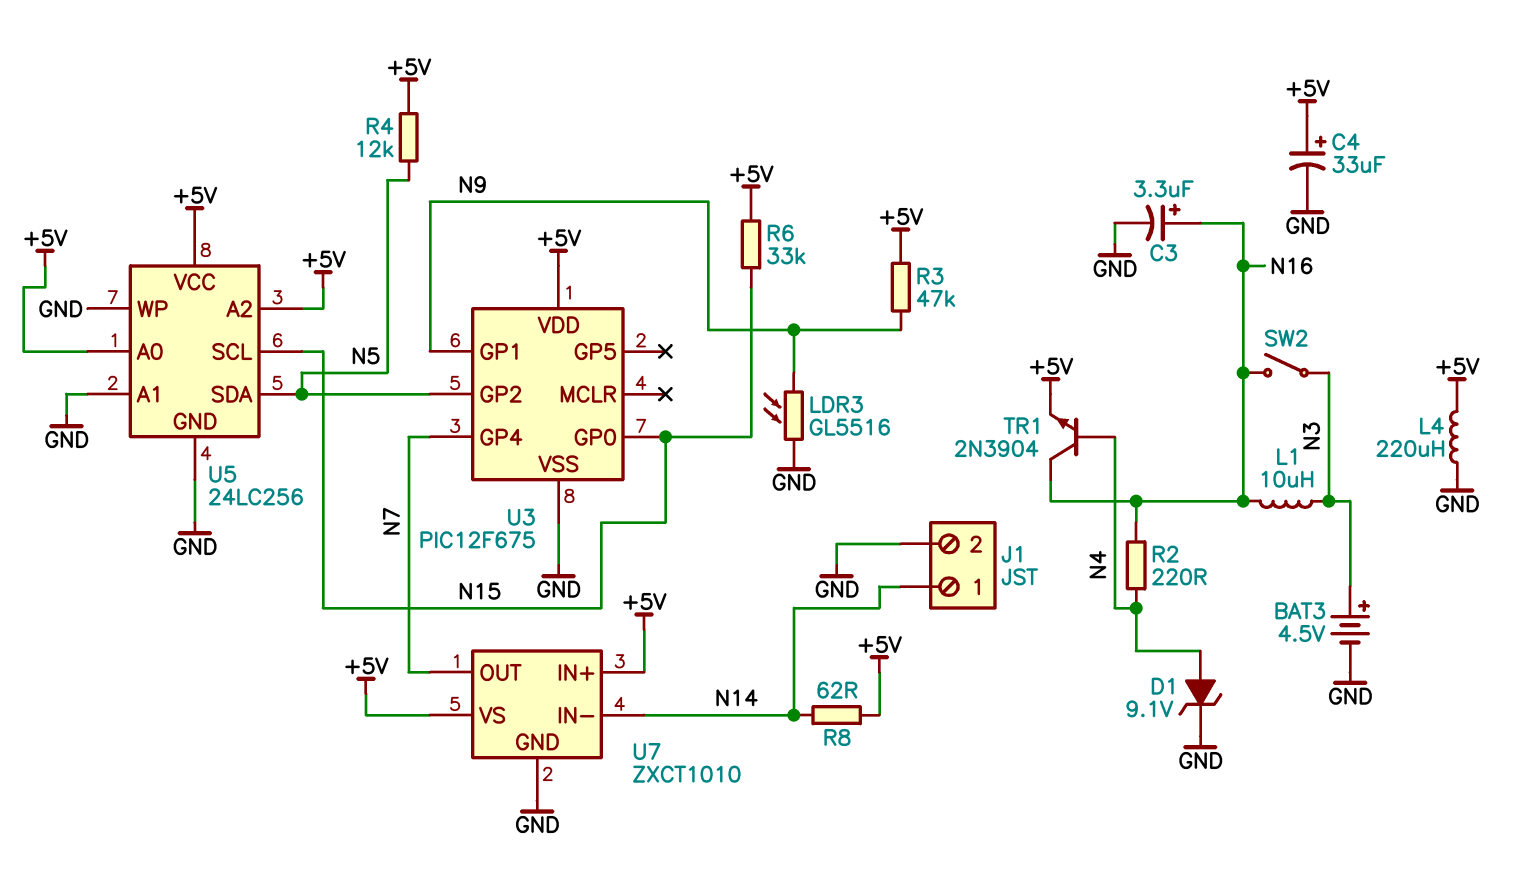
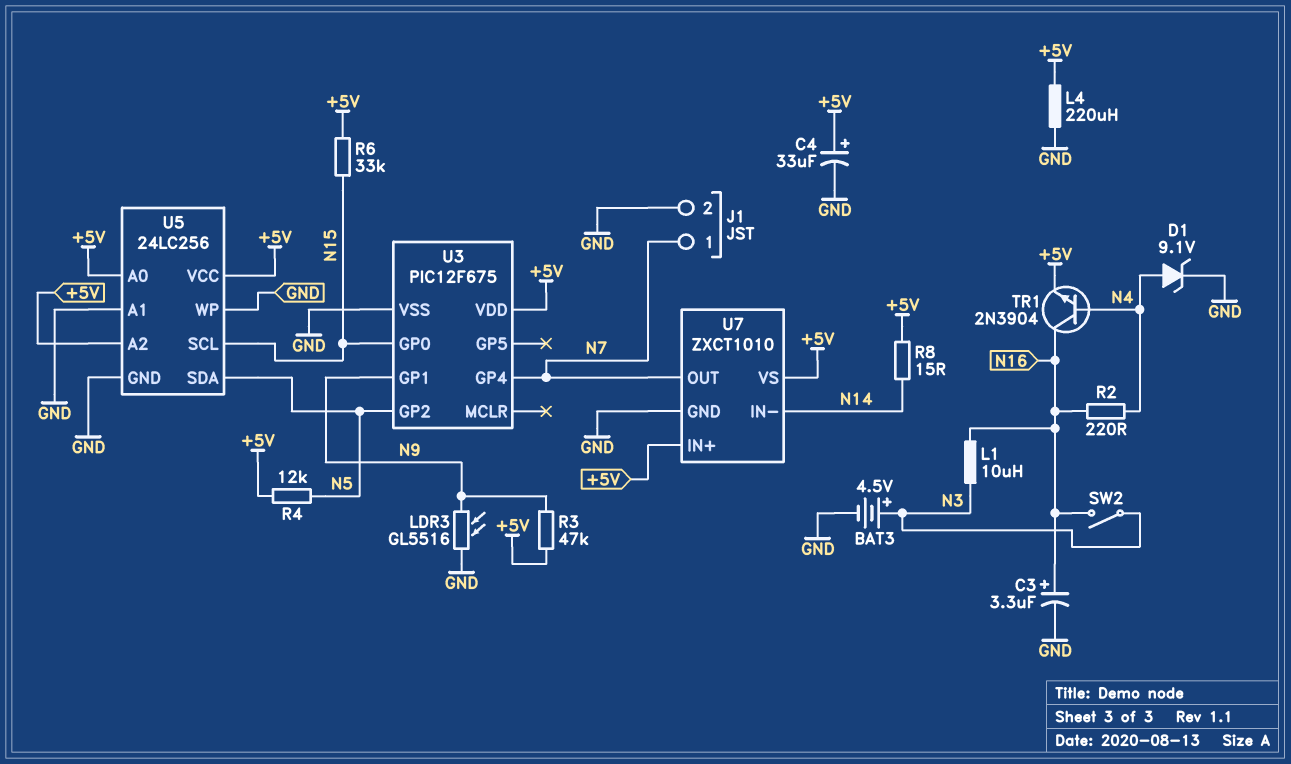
J1 pin 1: N14 -> N7
R8: 62 (+5V, N14) -> 15 (+5V, N14)

